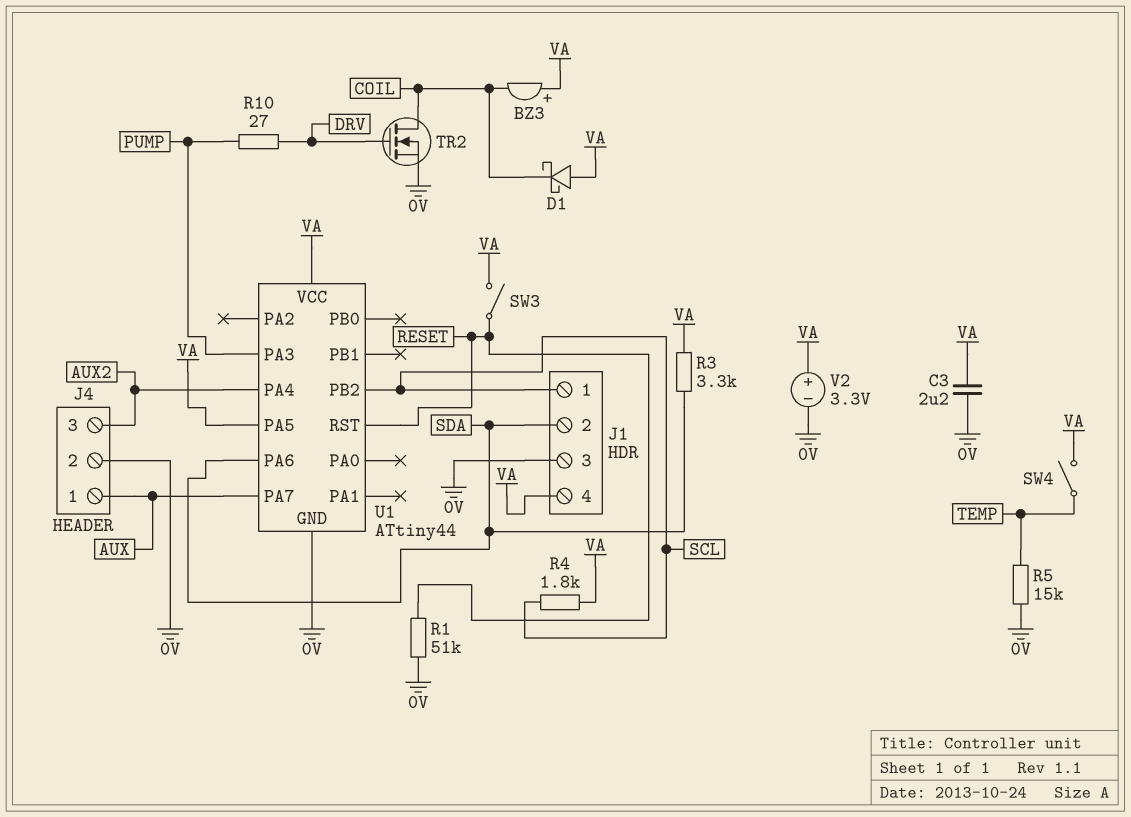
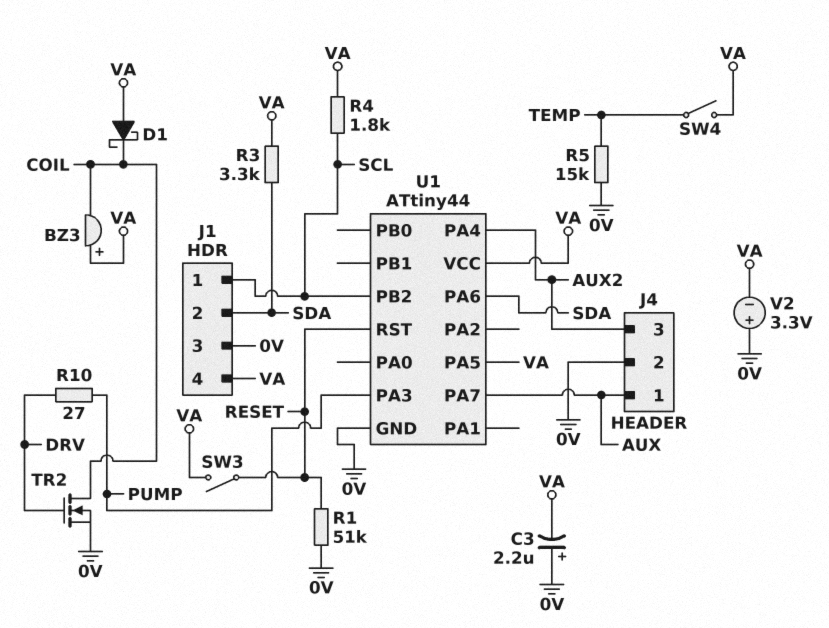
C3: 2.2uF (0V, VA) -> 2.2uF (plus 0V, minus VA)
V2: 3.3V (plus VA, minus 0V) -> 3.3V (plus 0V, minus VA)

